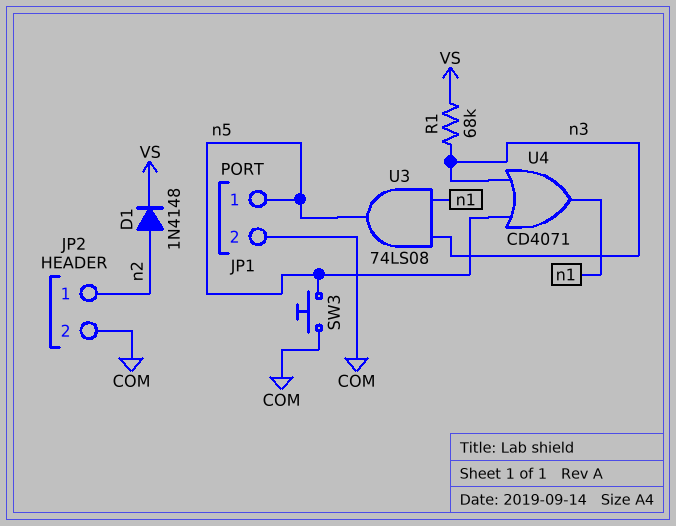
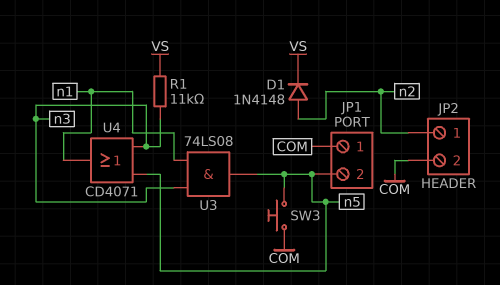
JP1 pin 1: n5 -> COM
JP1 pin 2: COM -> n5
R1: 68k (VS, n3) -> 11k (VS, n3)

